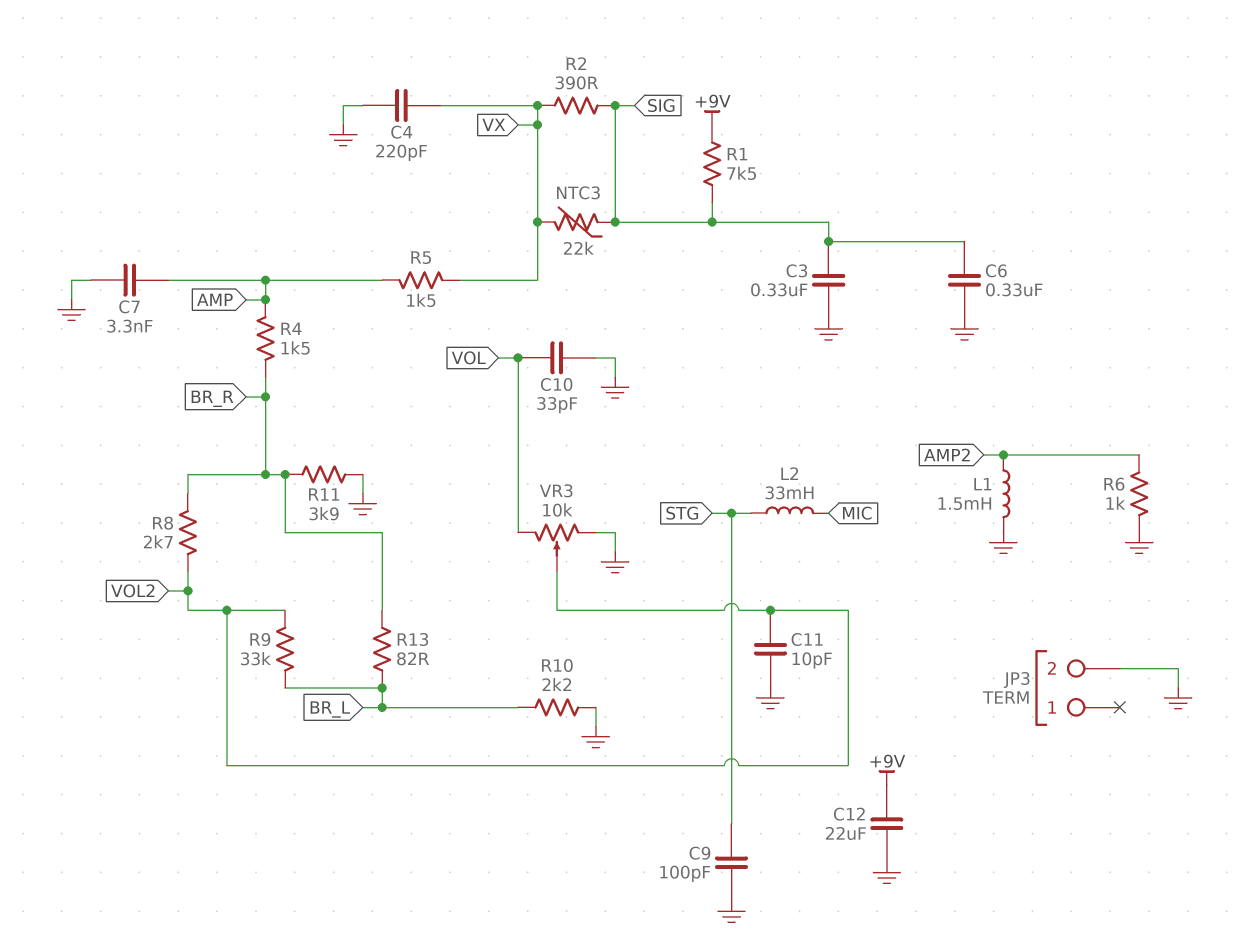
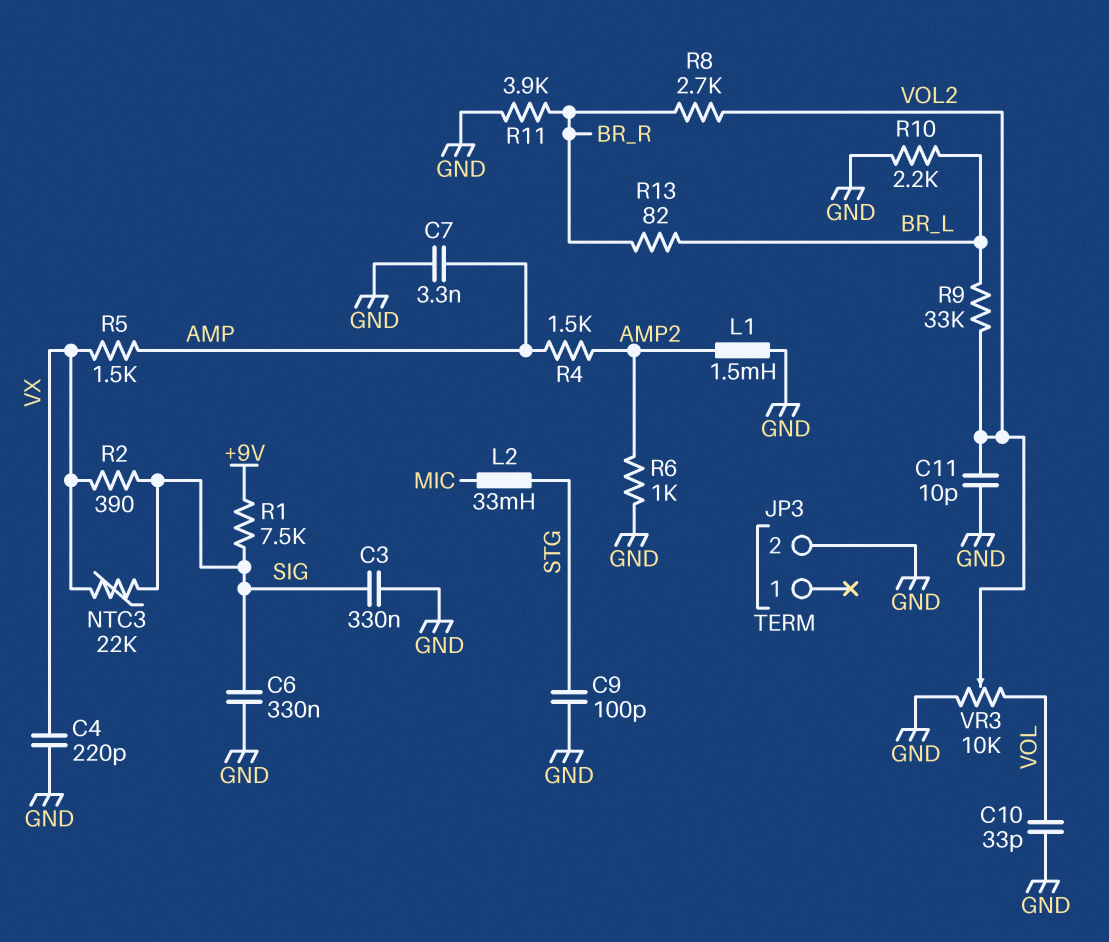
C12: 22uF (+9V, GND) -> none
R4: 1.5k (AMP, BR_R) -> 1.5k (AMP, AMP2)

